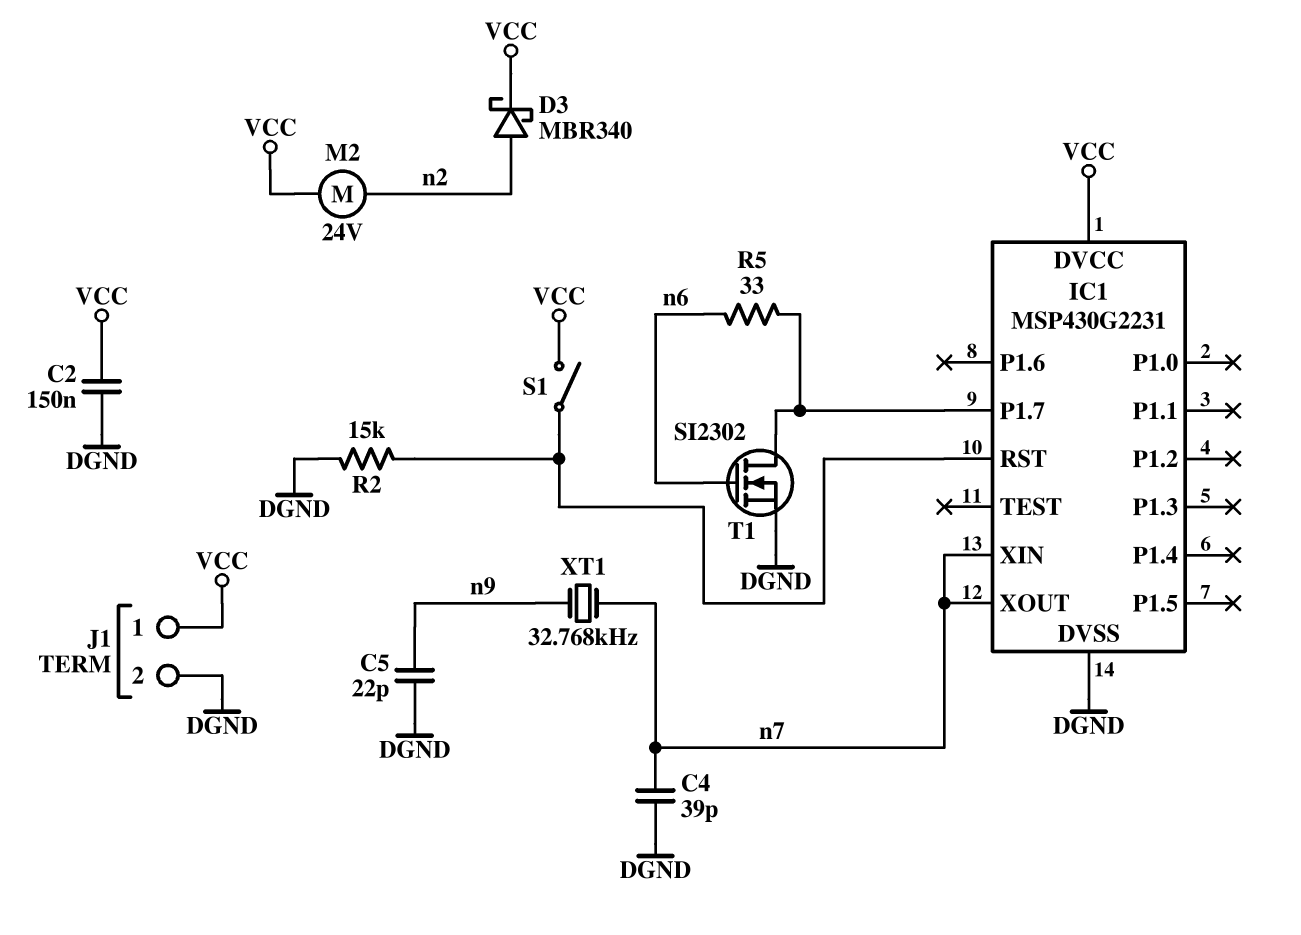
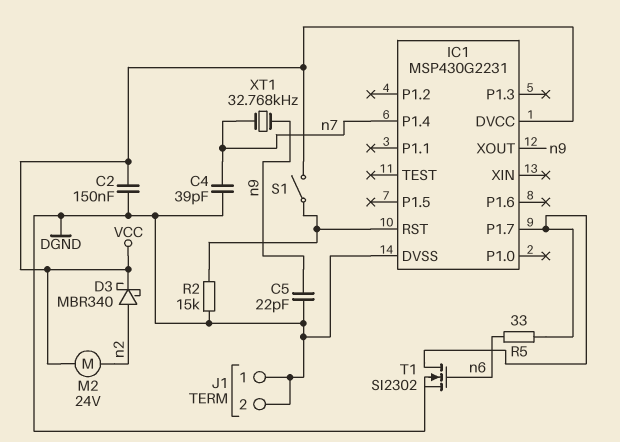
IC1 pin P1.4: none -> n7
IC1 pin XIN: n7 -> none
IC1 pin XOUT: n7 -> n9
J1 pin 1: VCC -> DGND

